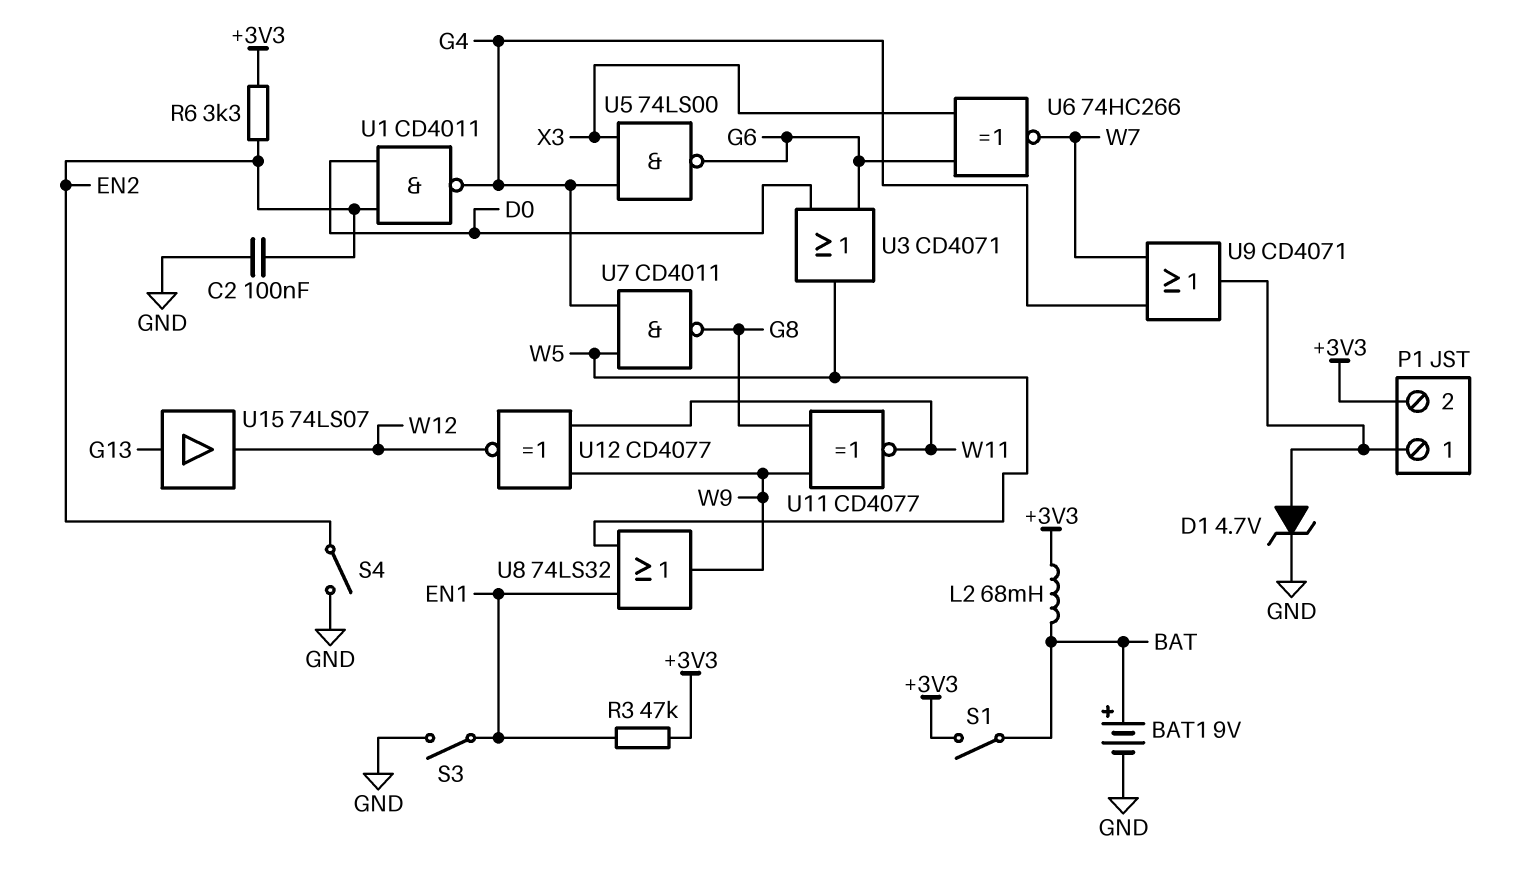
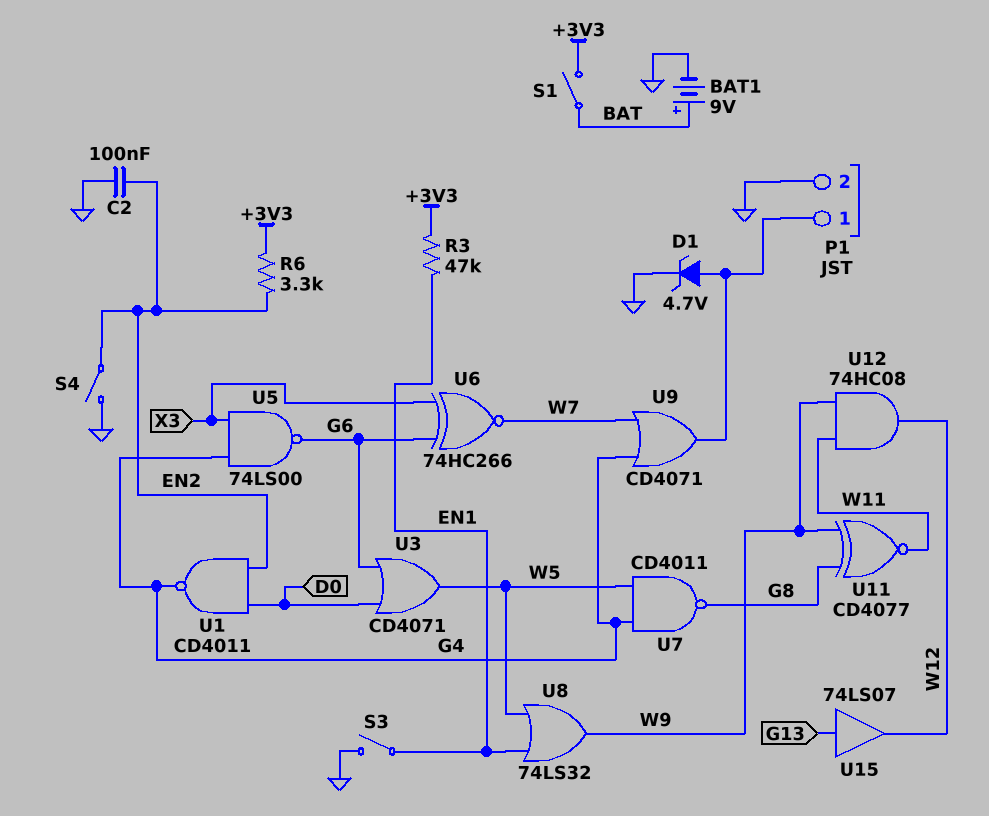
L2: 68mH (+3V3, BAT) -> none
P1 pin 2: +3V3 -> GND
U12: XNOR CD4077 (in W9, in W11, out W12) -> AND 74HC08 (in W9, in W11, out W12)

